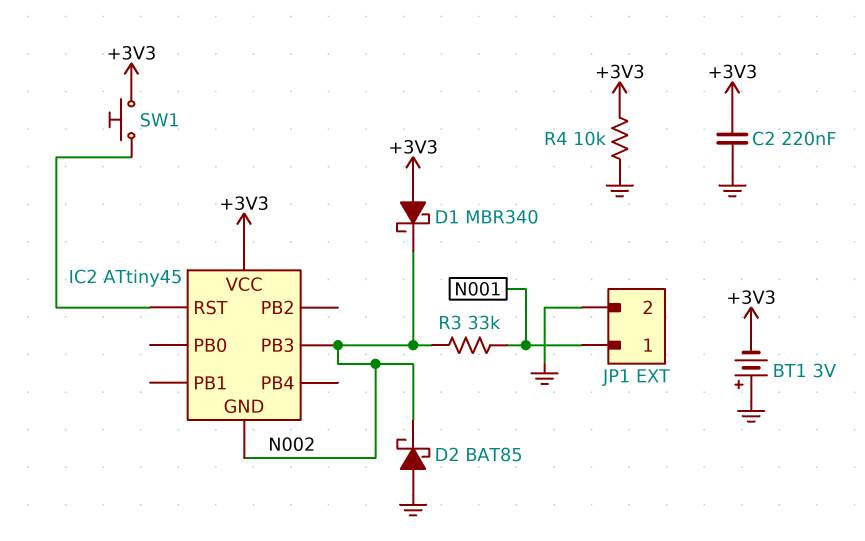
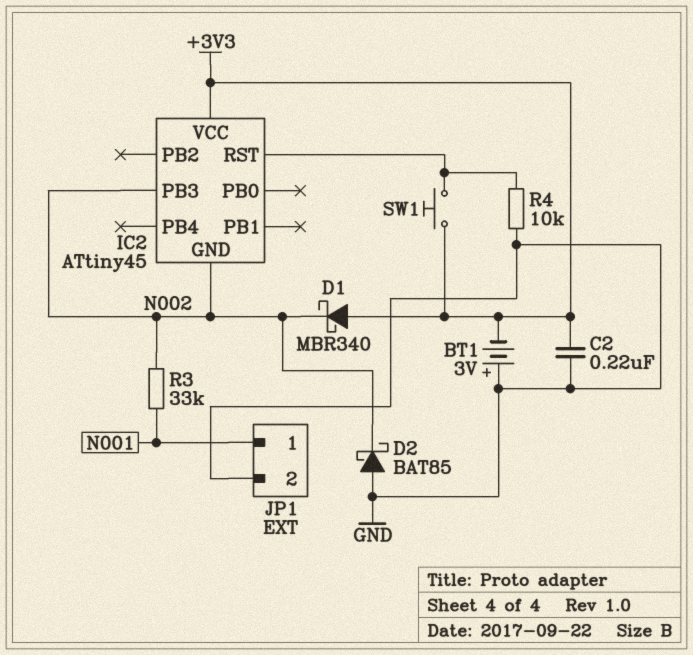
R4: 10k (+3V3, GND) -> 10k (GND, IC2/RST)

